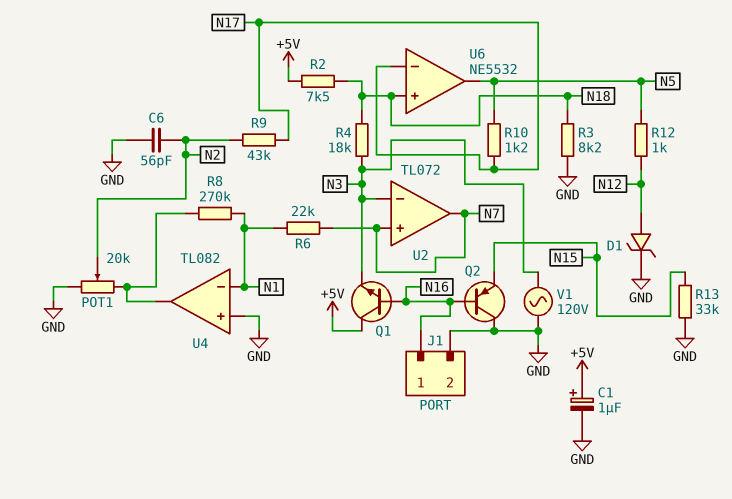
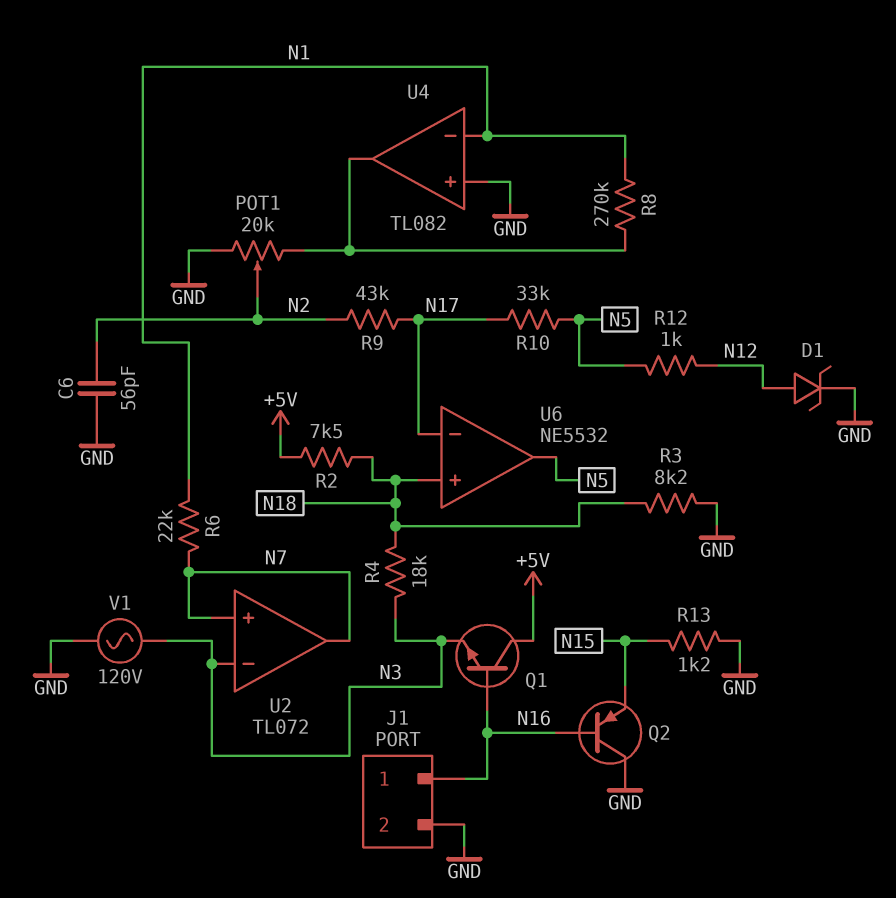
C1: 1uF (plus +5V, minus GND) -> none
R10: 1.2k (N5, N17) -> 33k (N5, N17)
R13: 33k (GND, N15) -> 1.2k (GND, N15)

